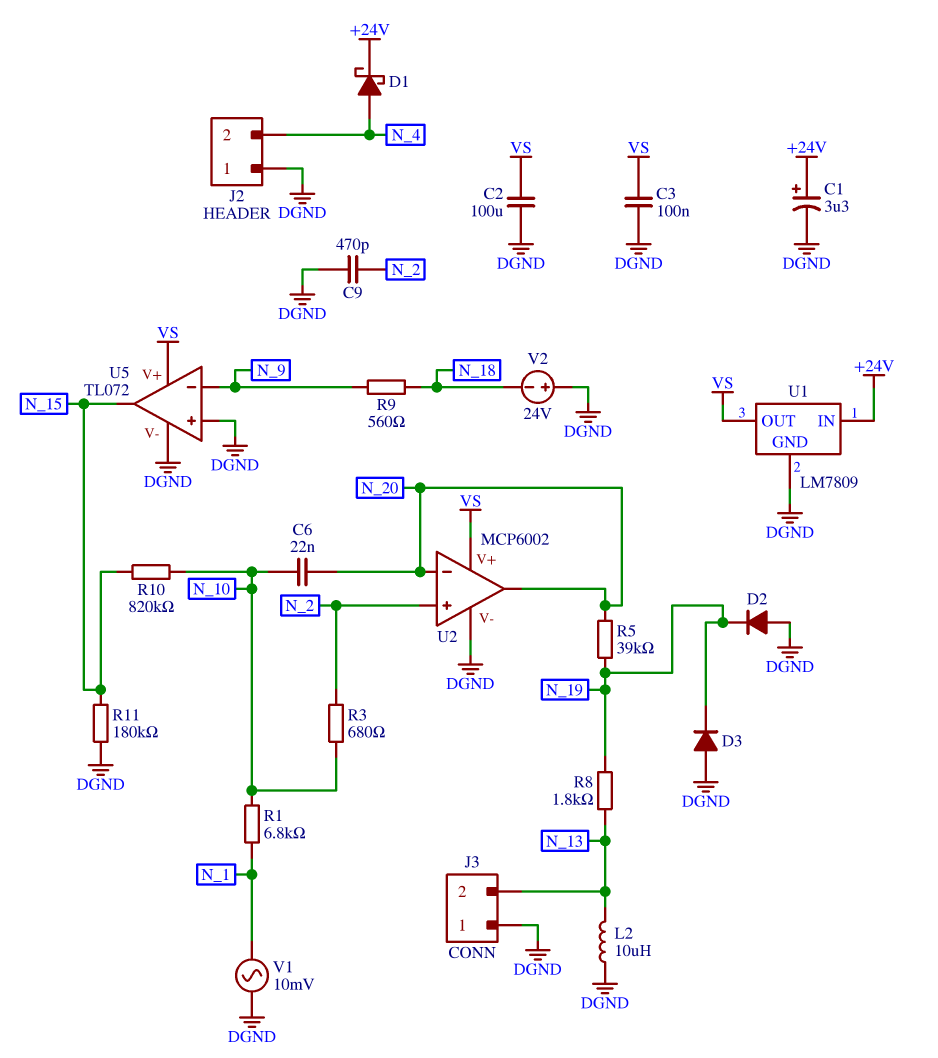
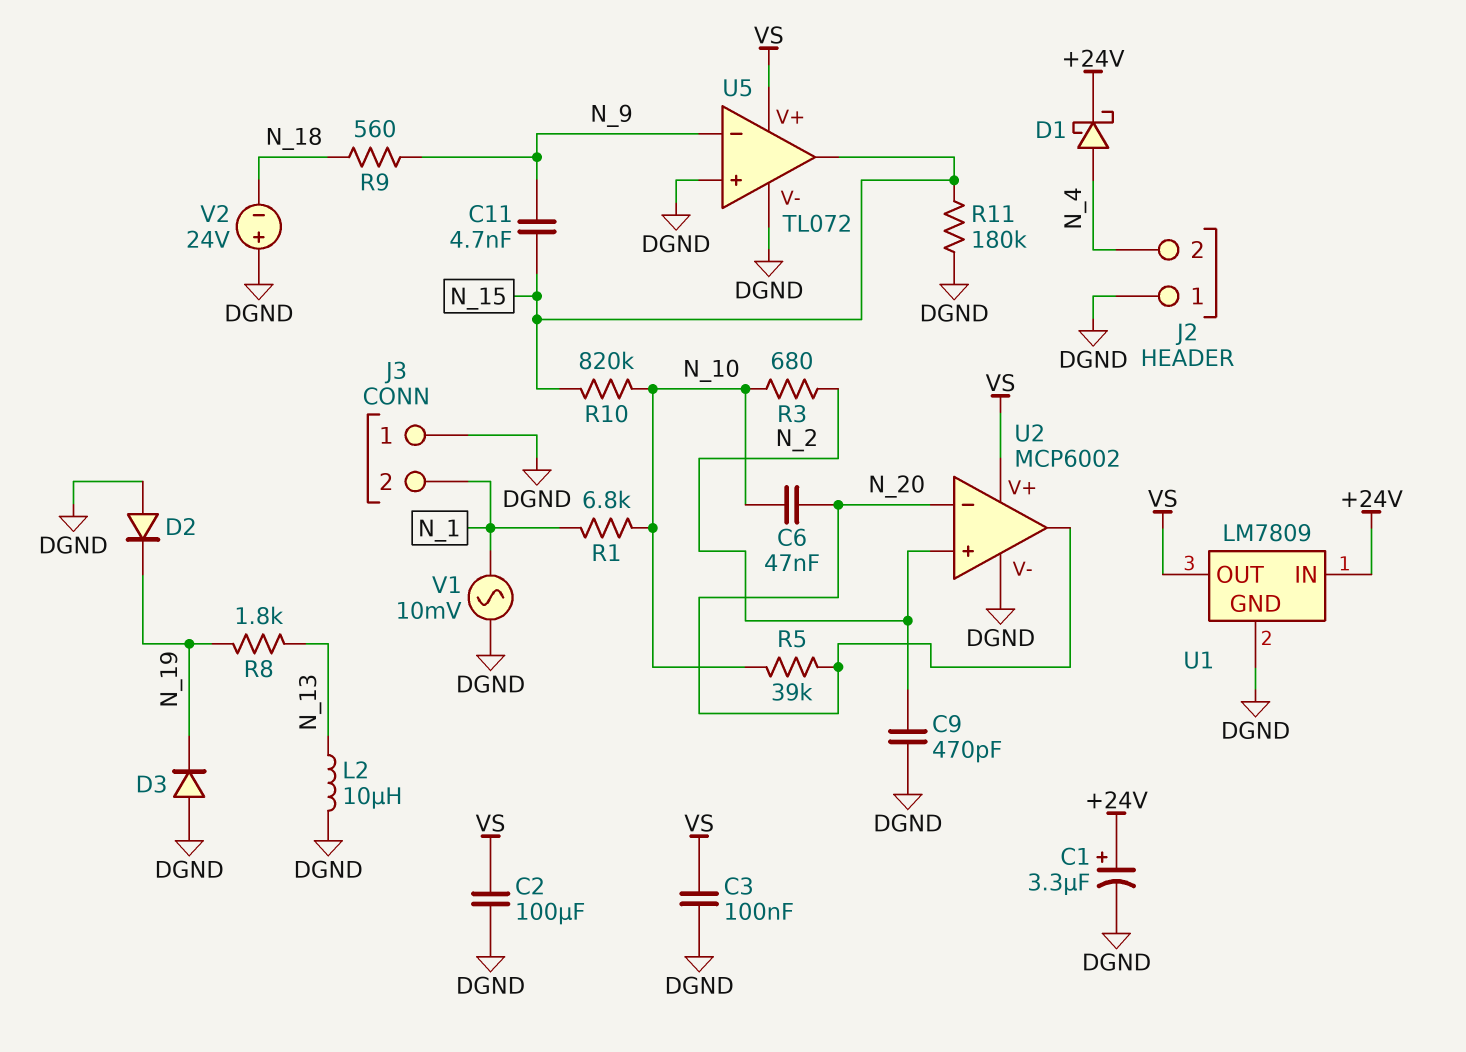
C6: 22nF (N_10, N_20) -> 47nF (N_10, N_20)
C11: none -> 4.7nF (N_9, N_15)
J3 pin 2: N_13 -> N_1
R5: 39k (N_19, N_20) -> 39k (N_10, N_20)

